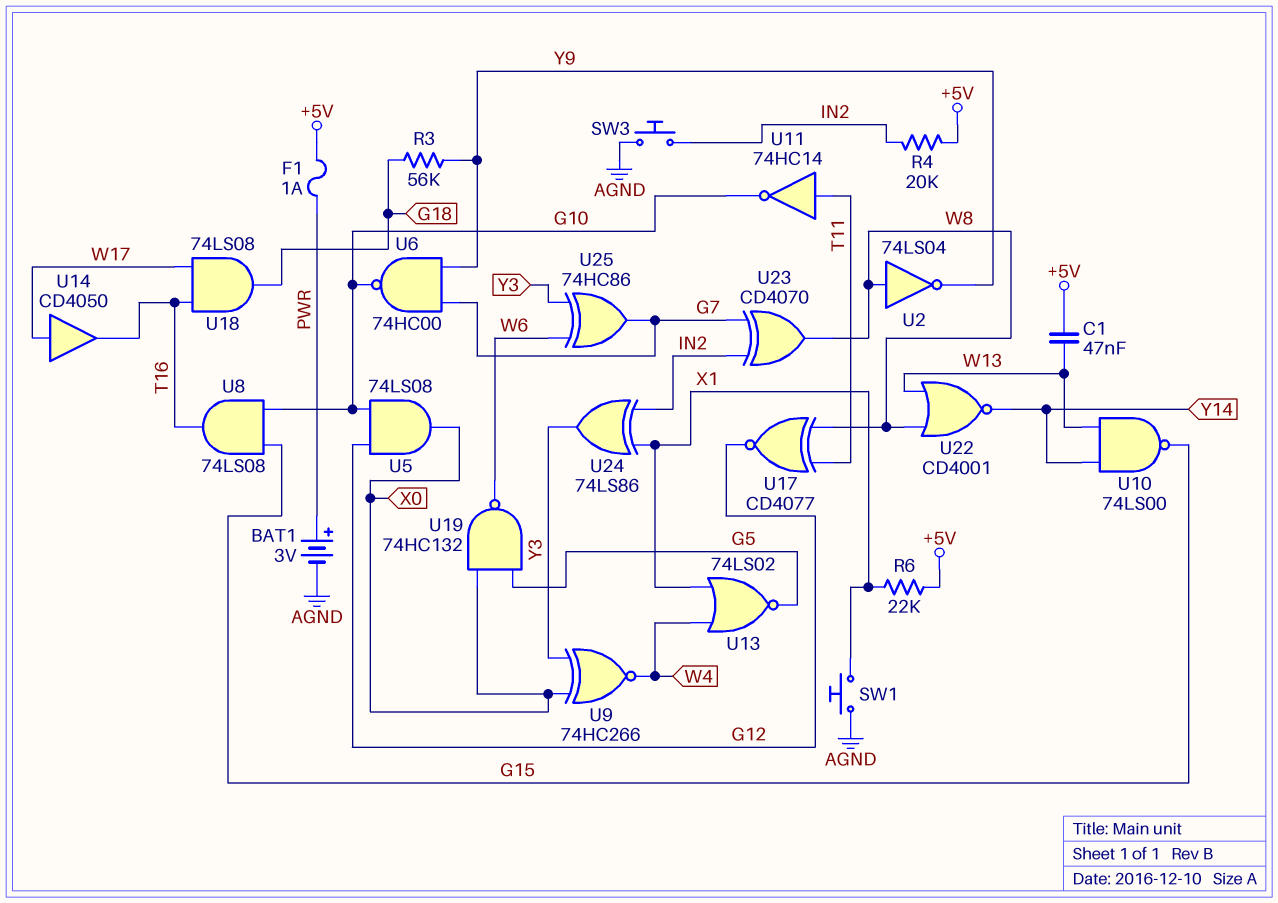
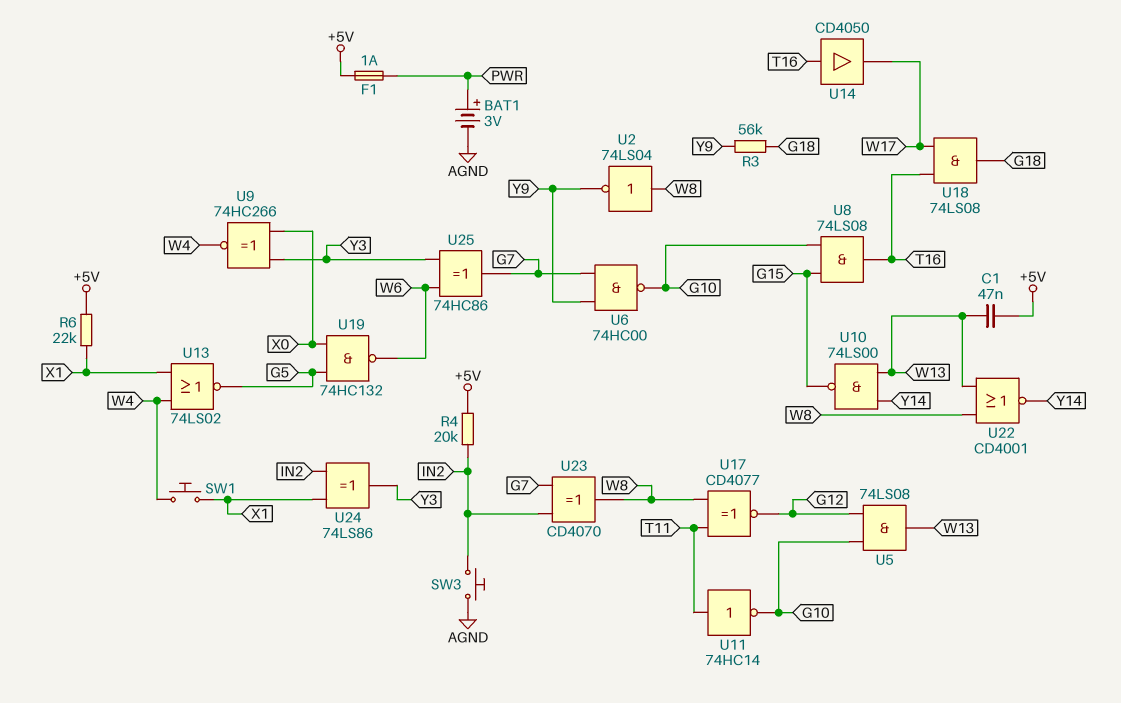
SW1: button (AGND, X1) -> button (W4, X1)
U5: AND 74LS08 (in G10, in G12, out X0) -> AND 74LS08 (in G10, in G12, out W13)
U14: buffer CD4050 (in W17, out T16) -> buffer CD4050 (in T16, out W17)

